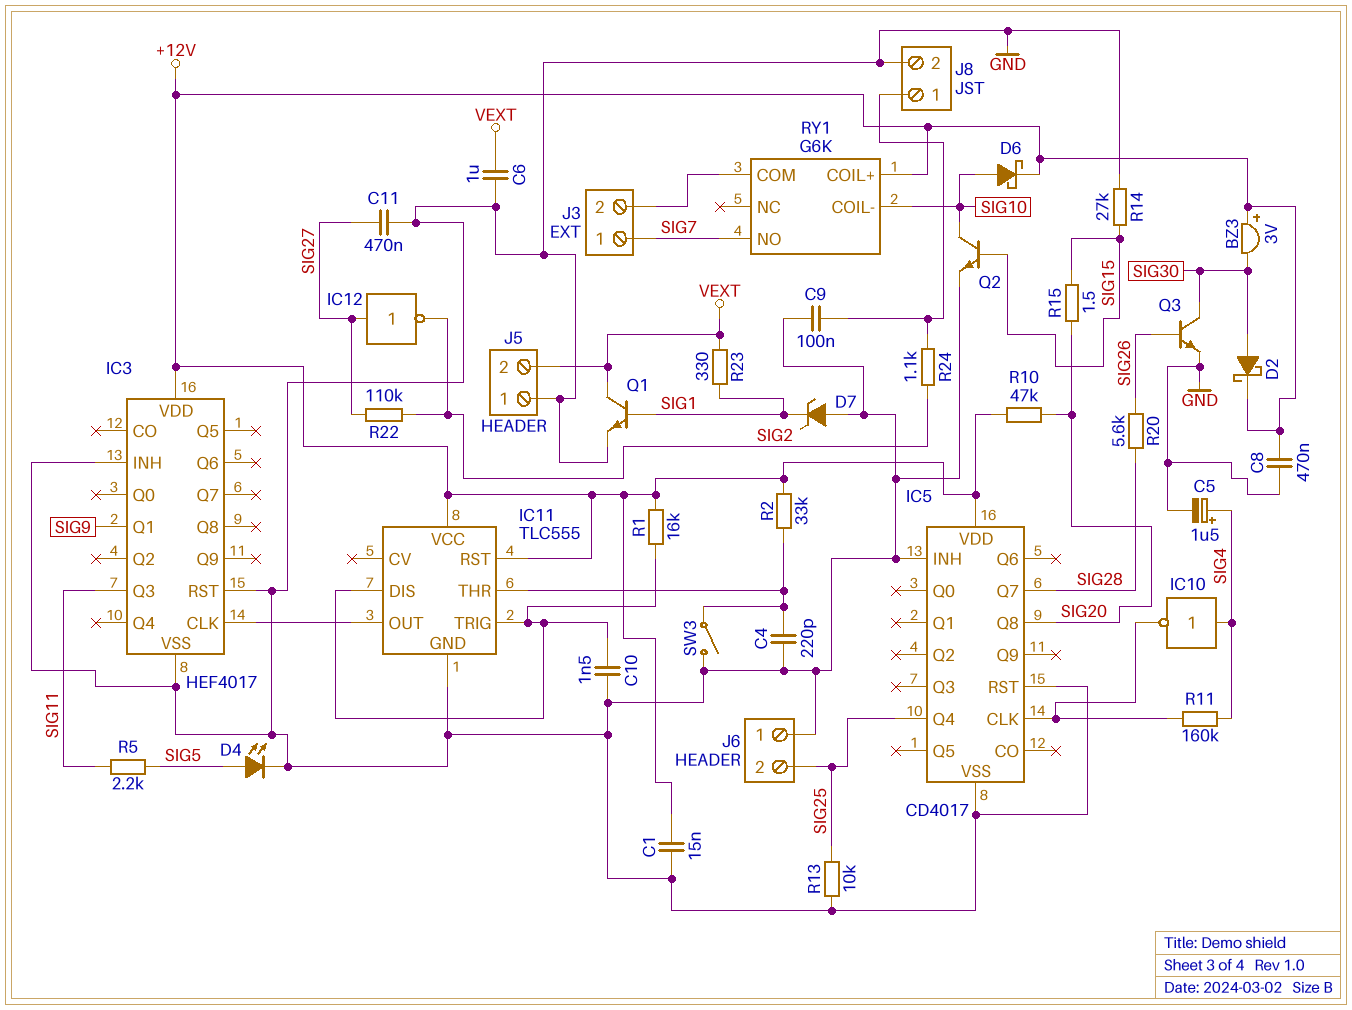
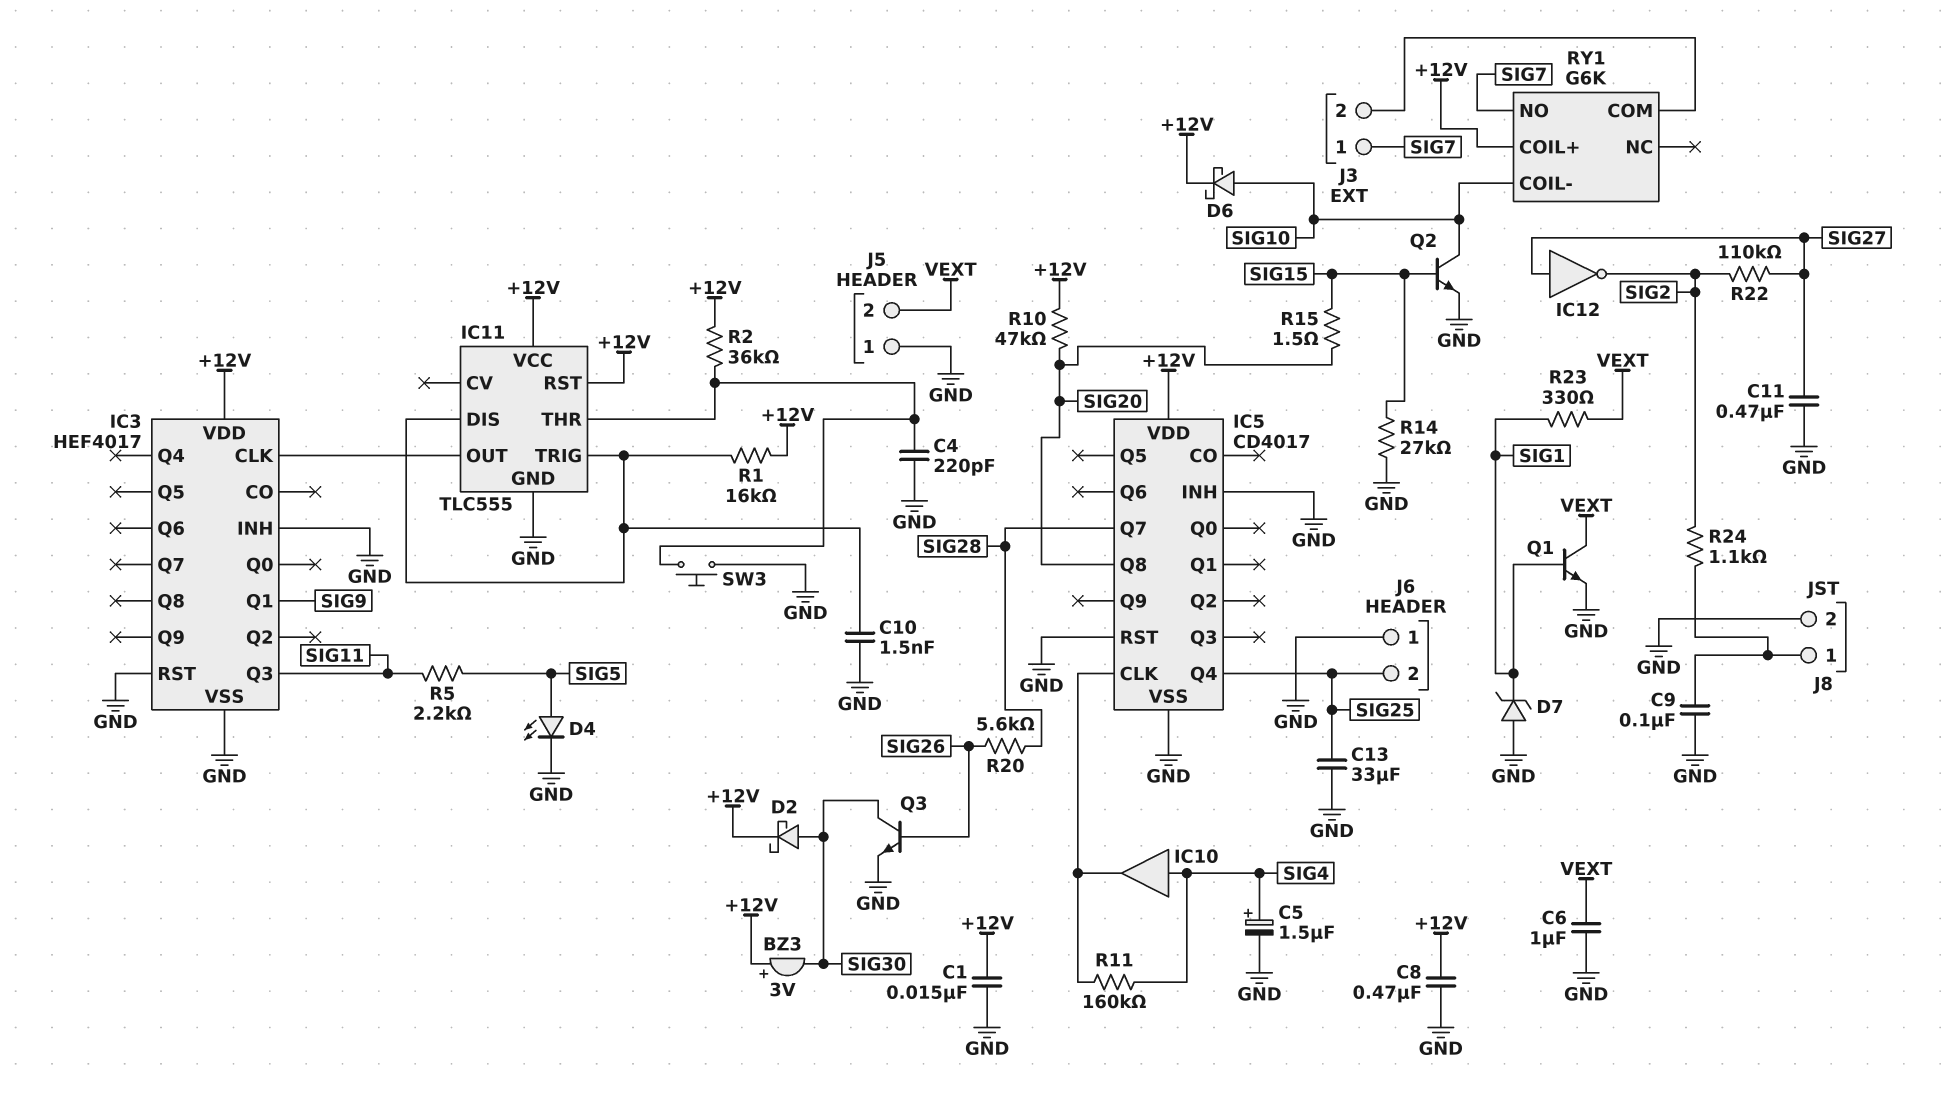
C13: none -> 33uF (GND, SIG25)
IC10: NOT (in SIG4, out IC5/CLK) -> buffer (in SIG4, out IC5/CLK)
R2: 33k (+12V, IC11/THR) -> 36k (+12V, IC11/THR)
R13: 10k (GND, SIG25) -> none
SW3: switch (GND, IC11/THR) -> button (GND, IC11/THR)

